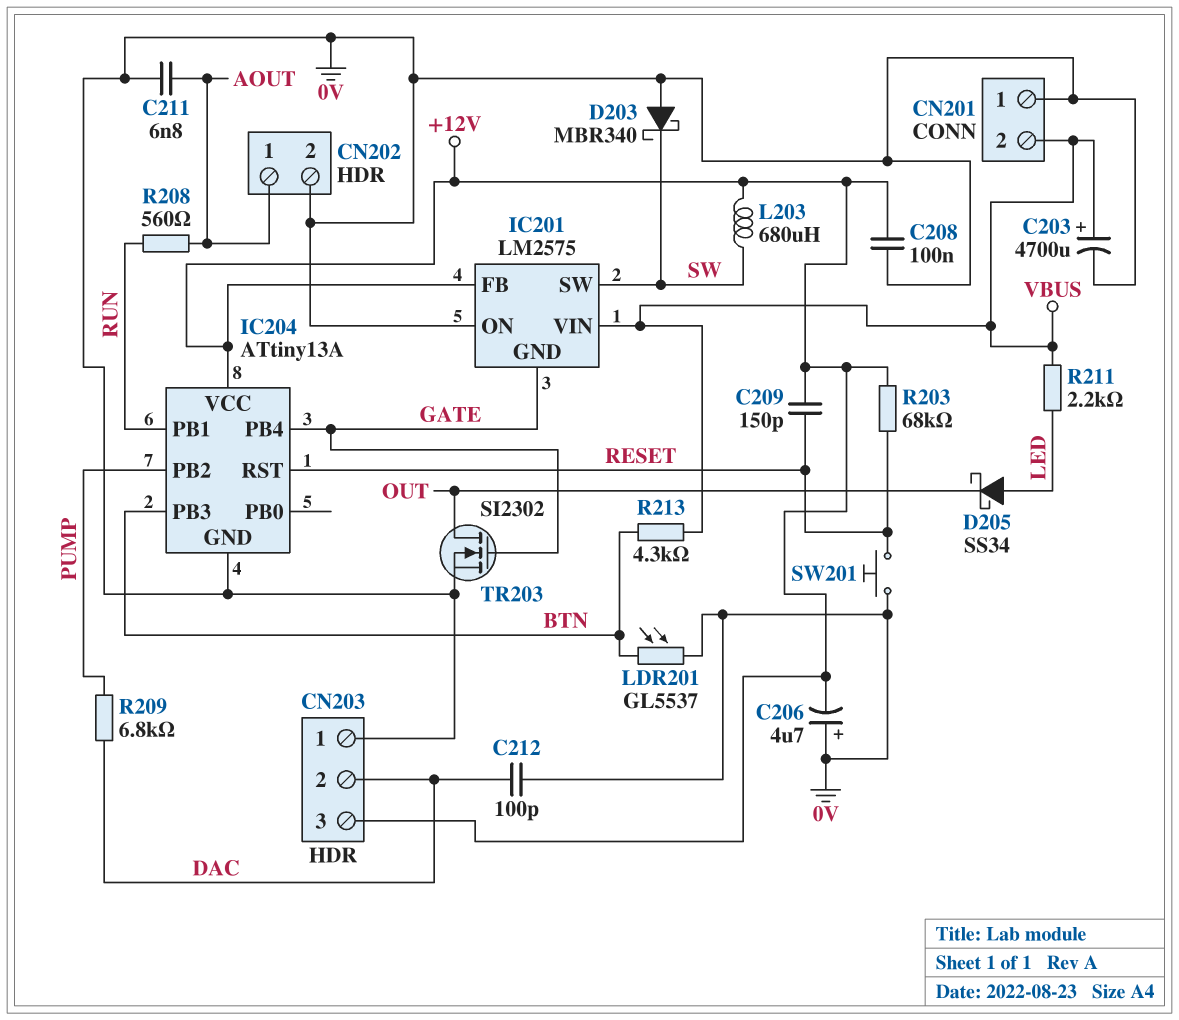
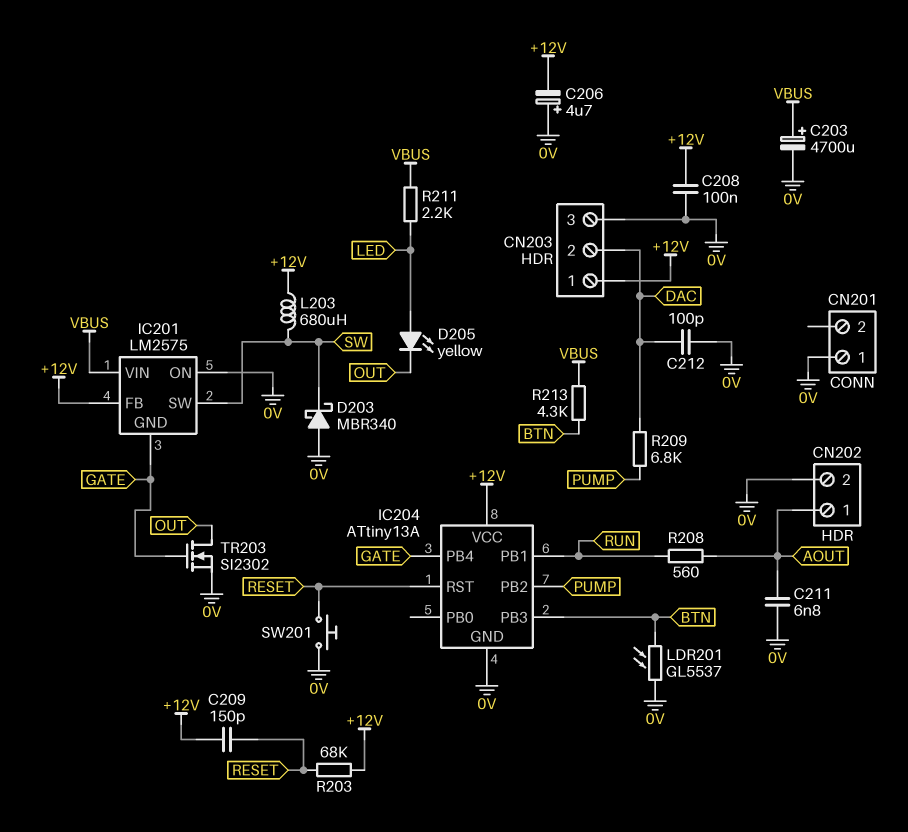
CN201 pin 2: VBUS -> none
CN203 pin 1: 0V -> +12V
CN203 pin 3: +12V -> 0V
D205: schottky SS34 (A LED, K OUT) -> LED yellow (A LED, K OUT)

